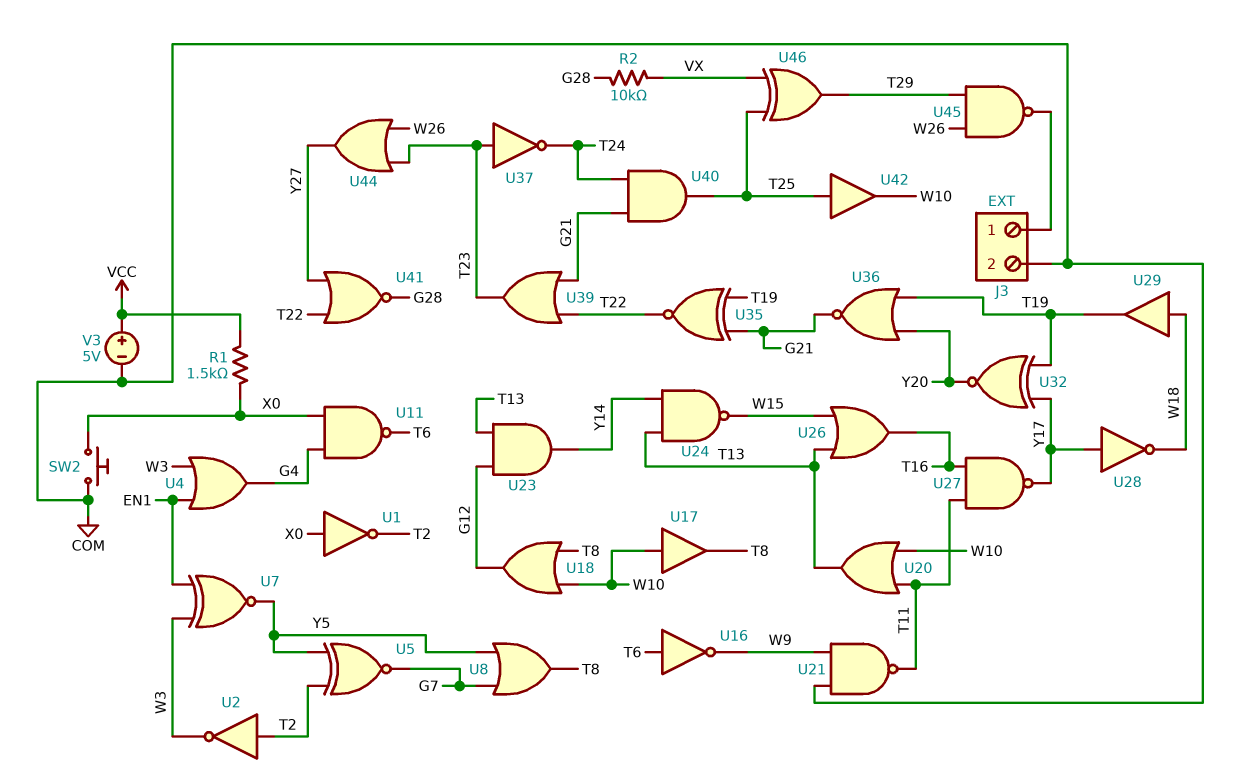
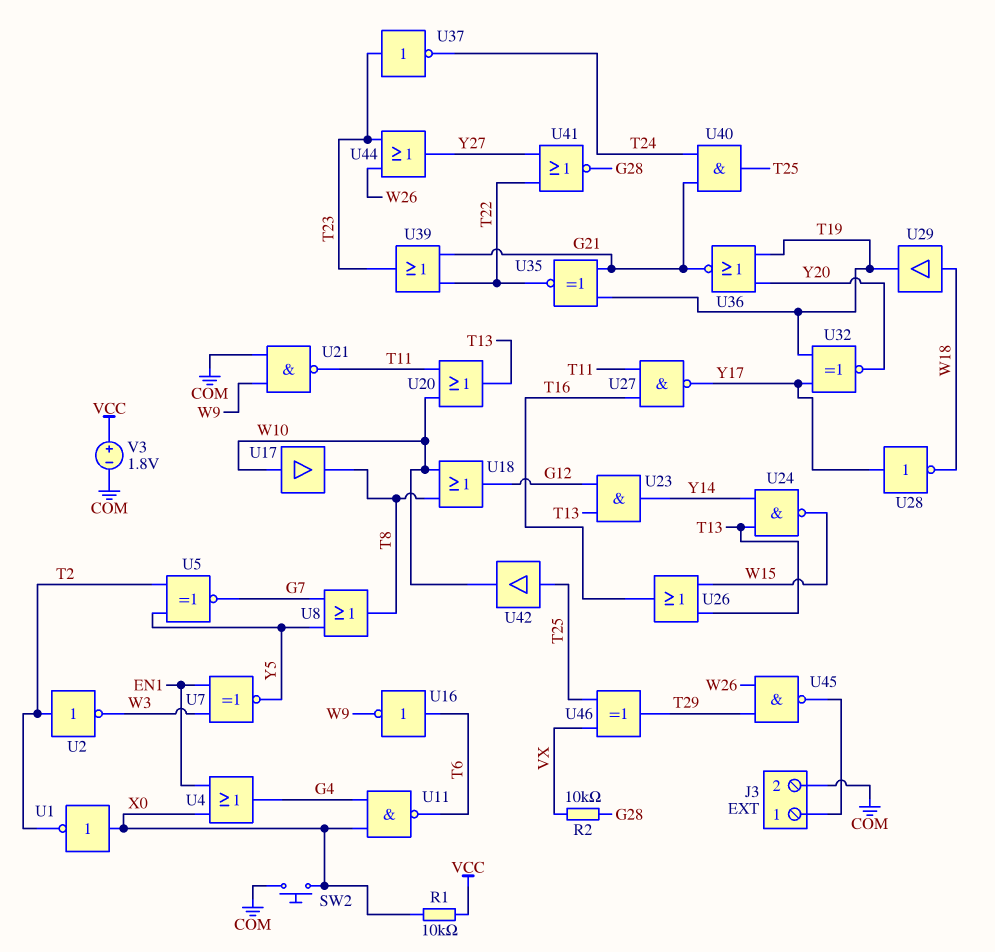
R1: 1.5k (VCC, X0) -> 10k (VCC, X0)
U4: OR (in EN1, in W3, out G4) -> OR (in EN1, in X0, out G4)
V3: 5V (plus VCC, minus COM) -> 1.8V (plus VCC, minus COM)

